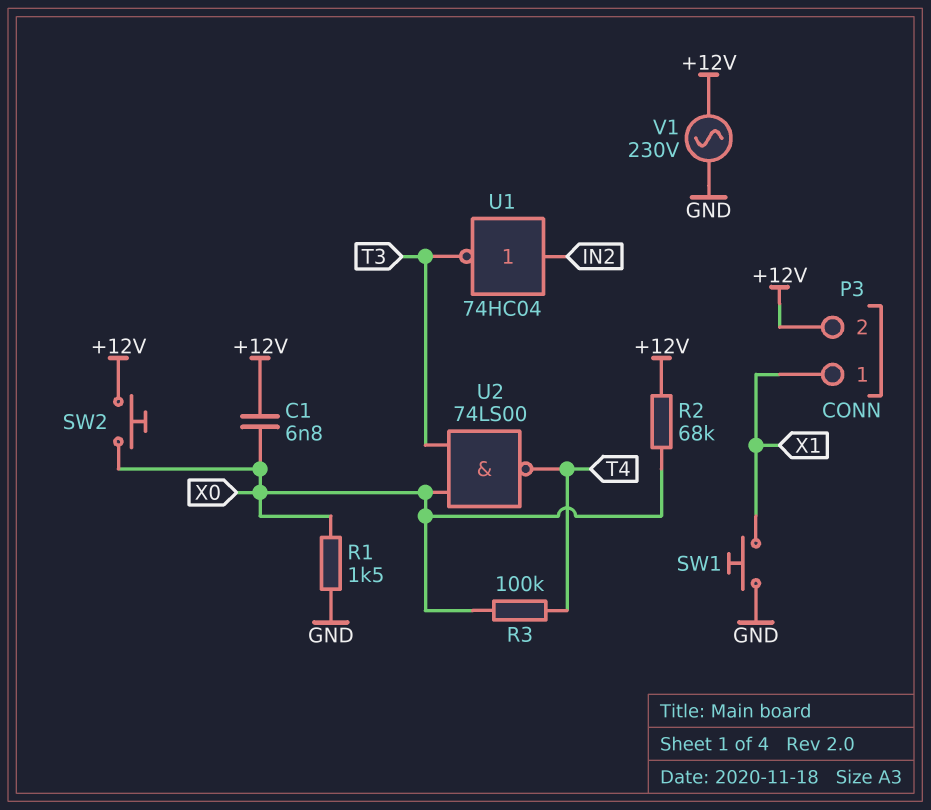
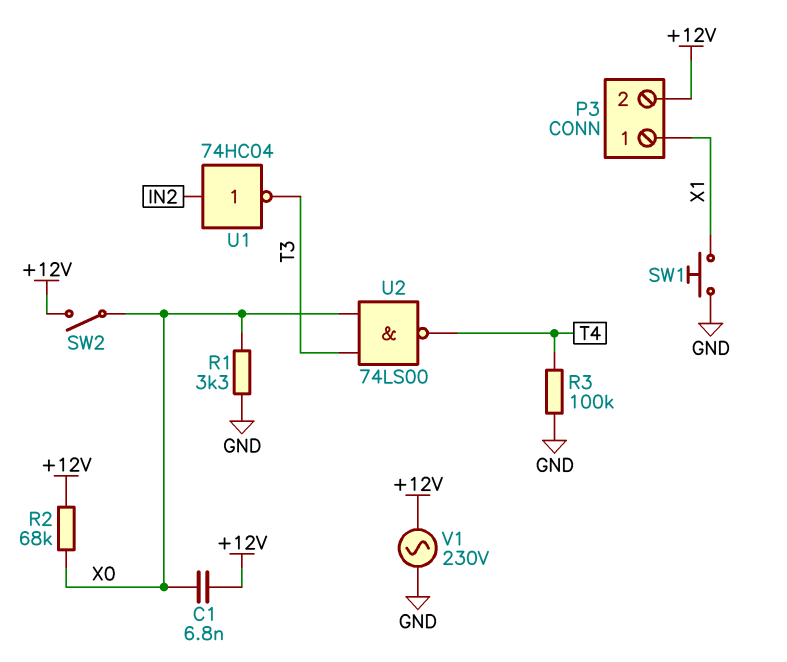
R1: 1.5k (GND, X0) -> 3.3k (GND, X0)
R3: 100k (T4, X0) -> 100k (GND, T4)
SW2: button (+12V, X0) -> switch (+12V, X0)

